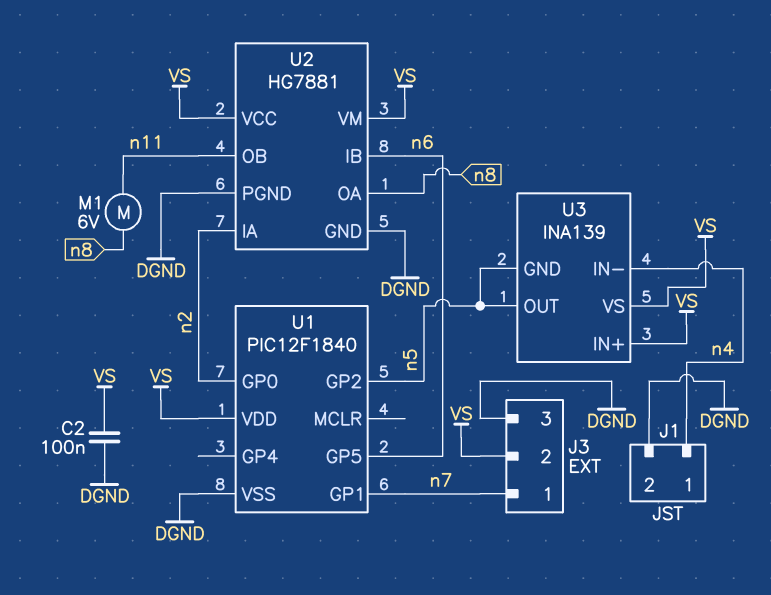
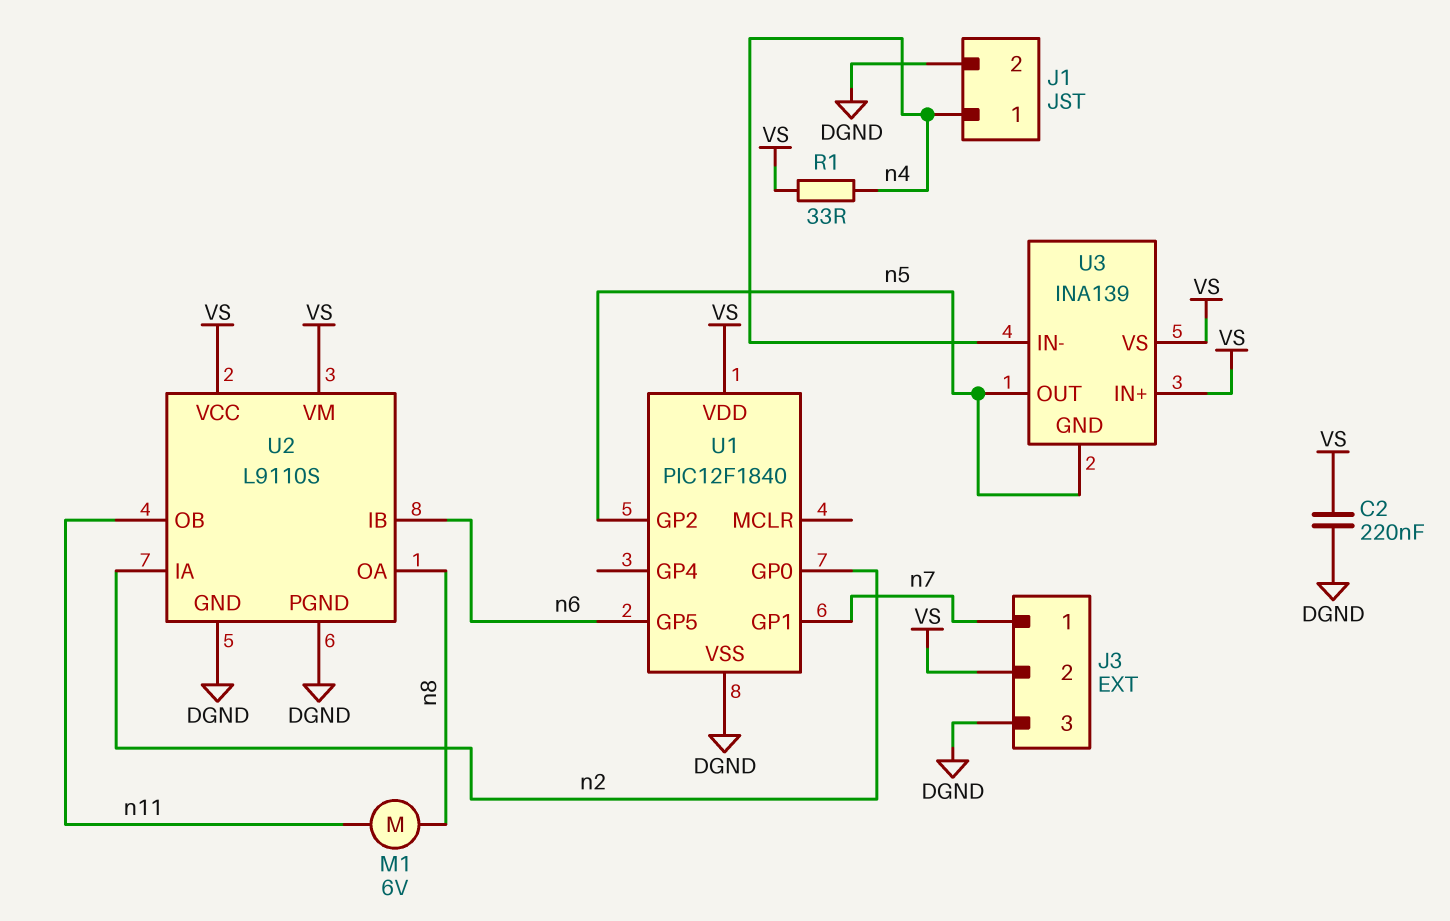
C2: 100nF (DGND, VS) -> 220nF (DGND, VS)
R1: none -> 33 (VS, n4)
U2: HG7881 -> L9110S

